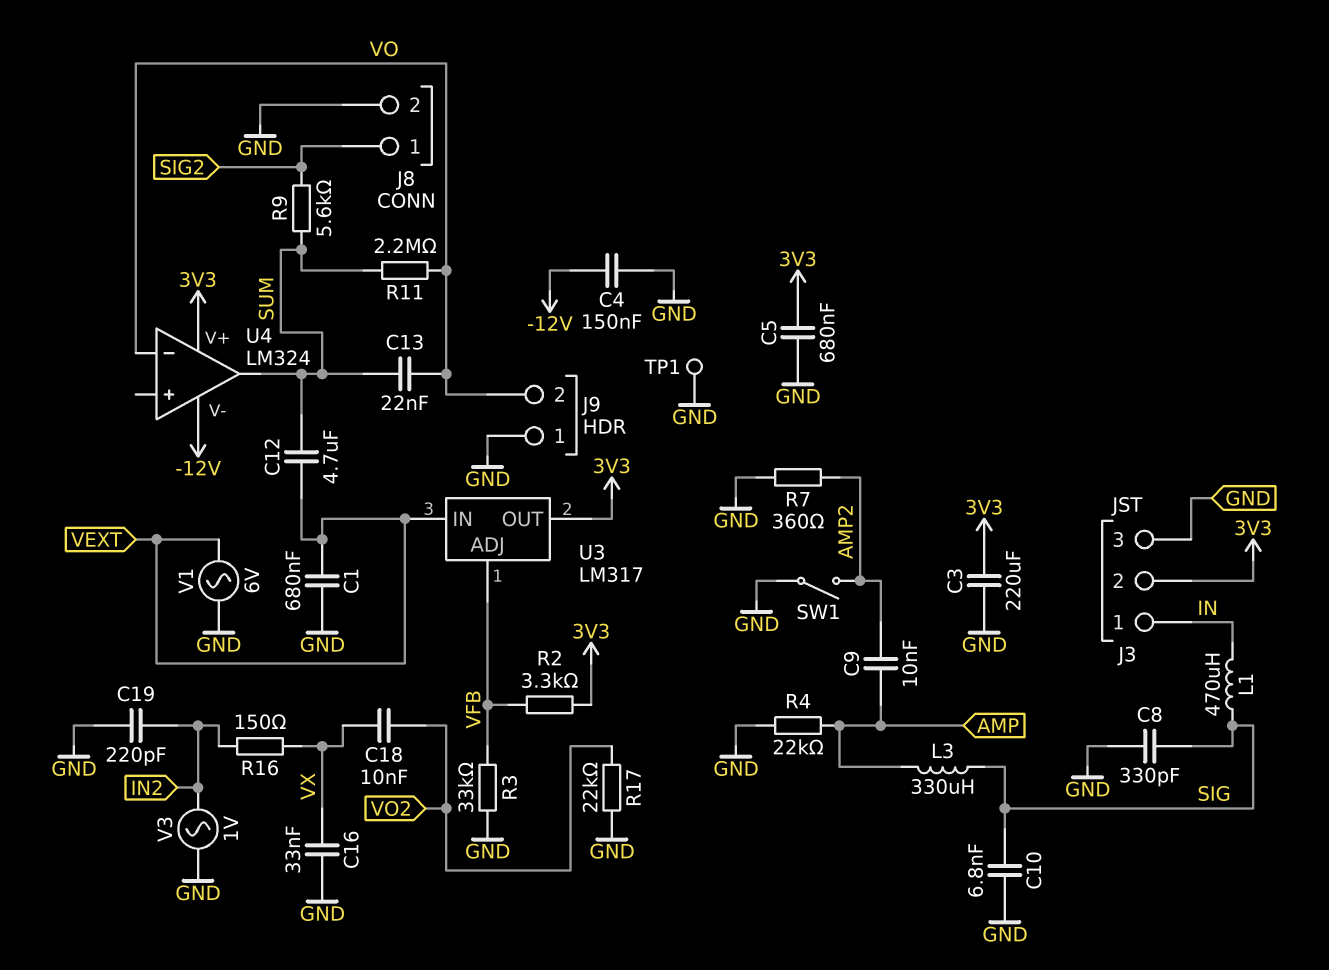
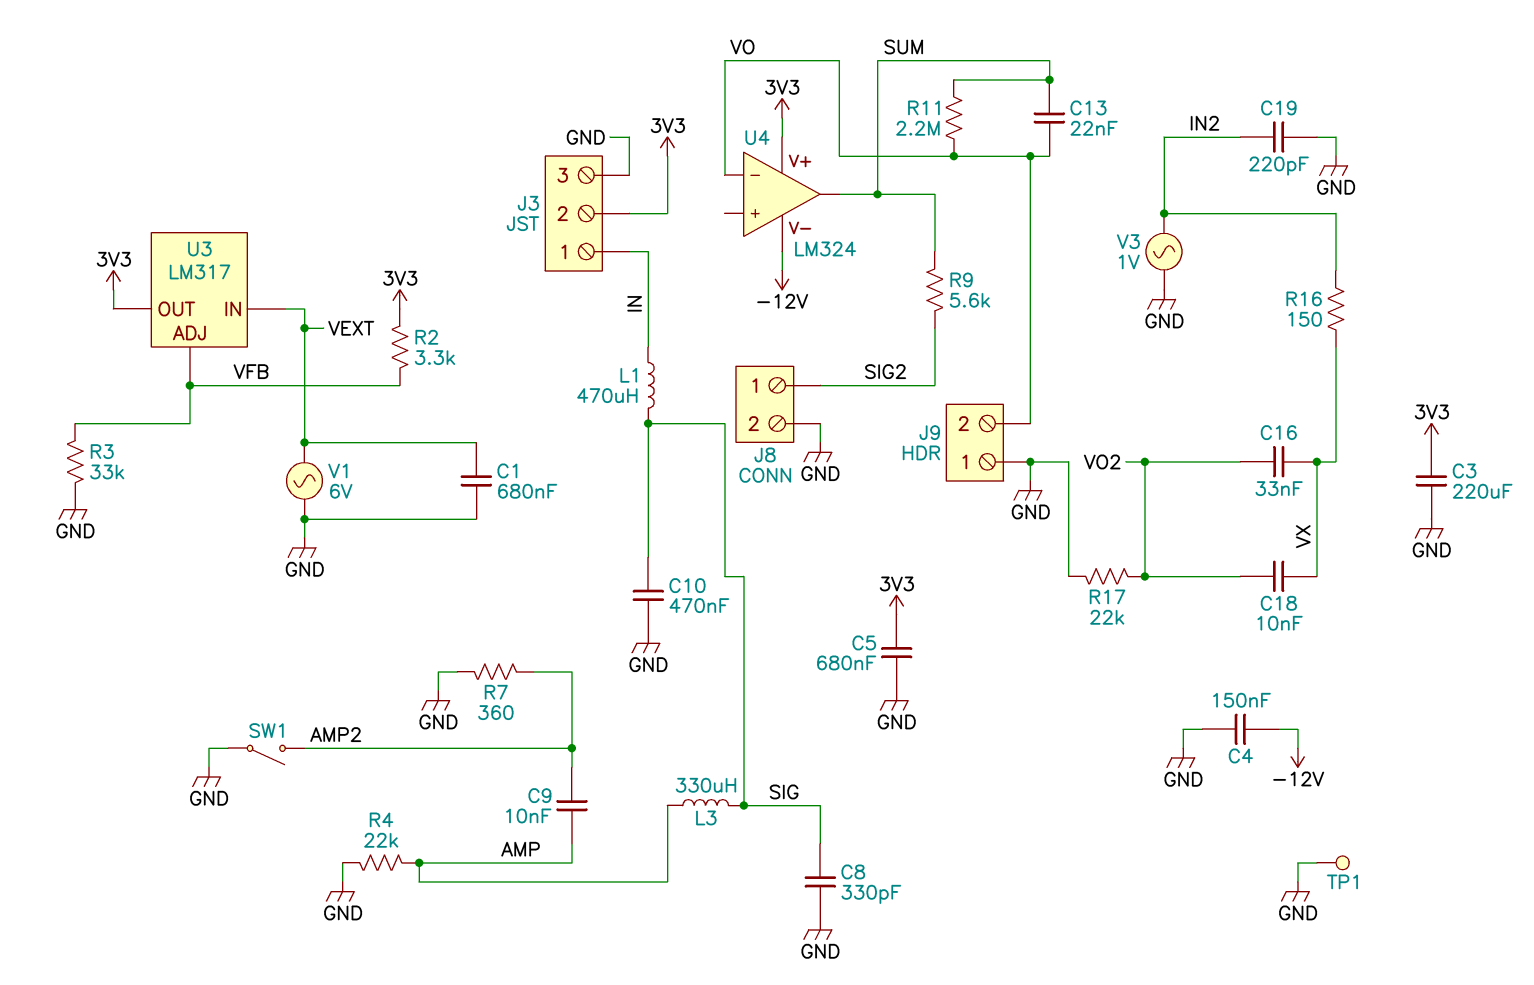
C10: 6.8nF (GND, SIG) -> 470nF (GND, SIG)
C12: 4.7uF (SUM, VEXT) -> none
C16: 33nF (GND, VX) -> 33nF (VO2, VX)

